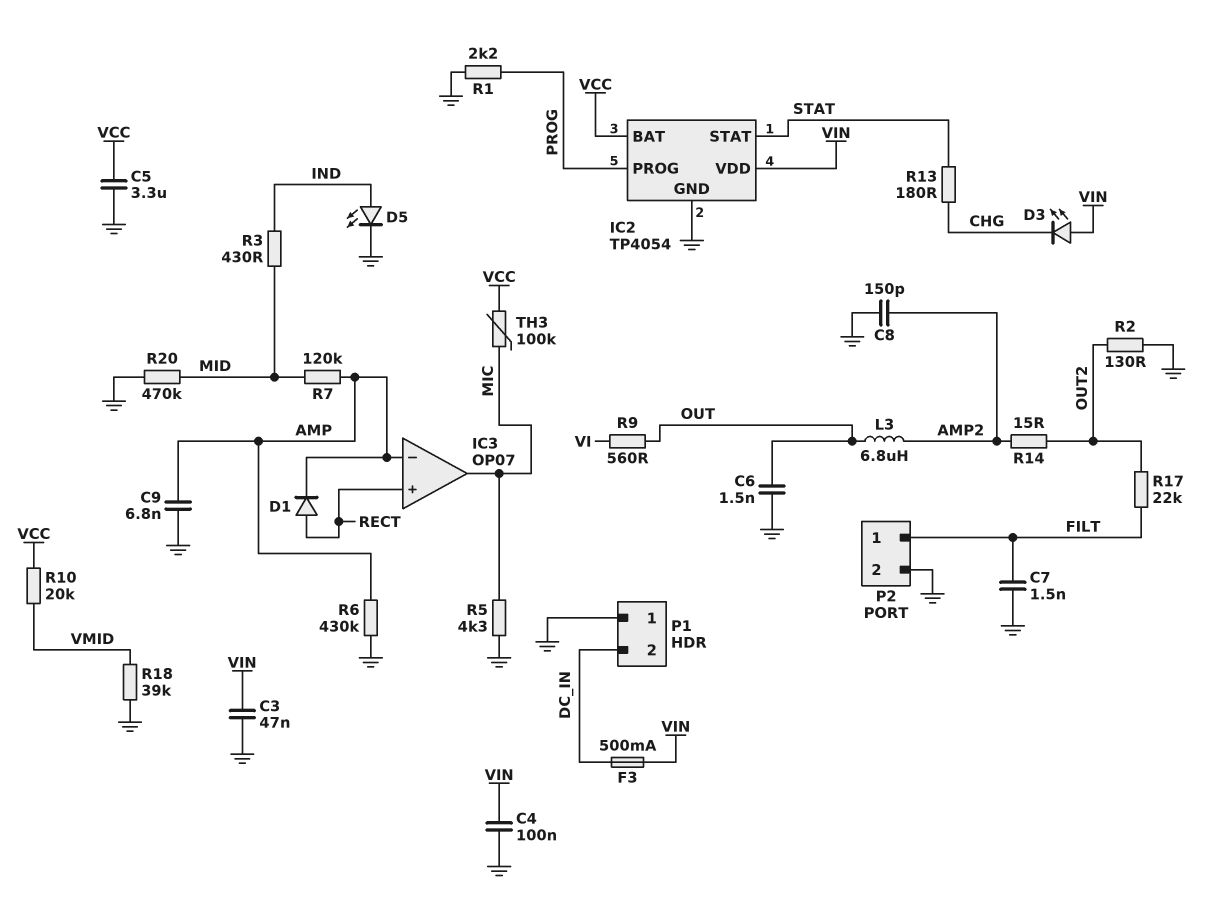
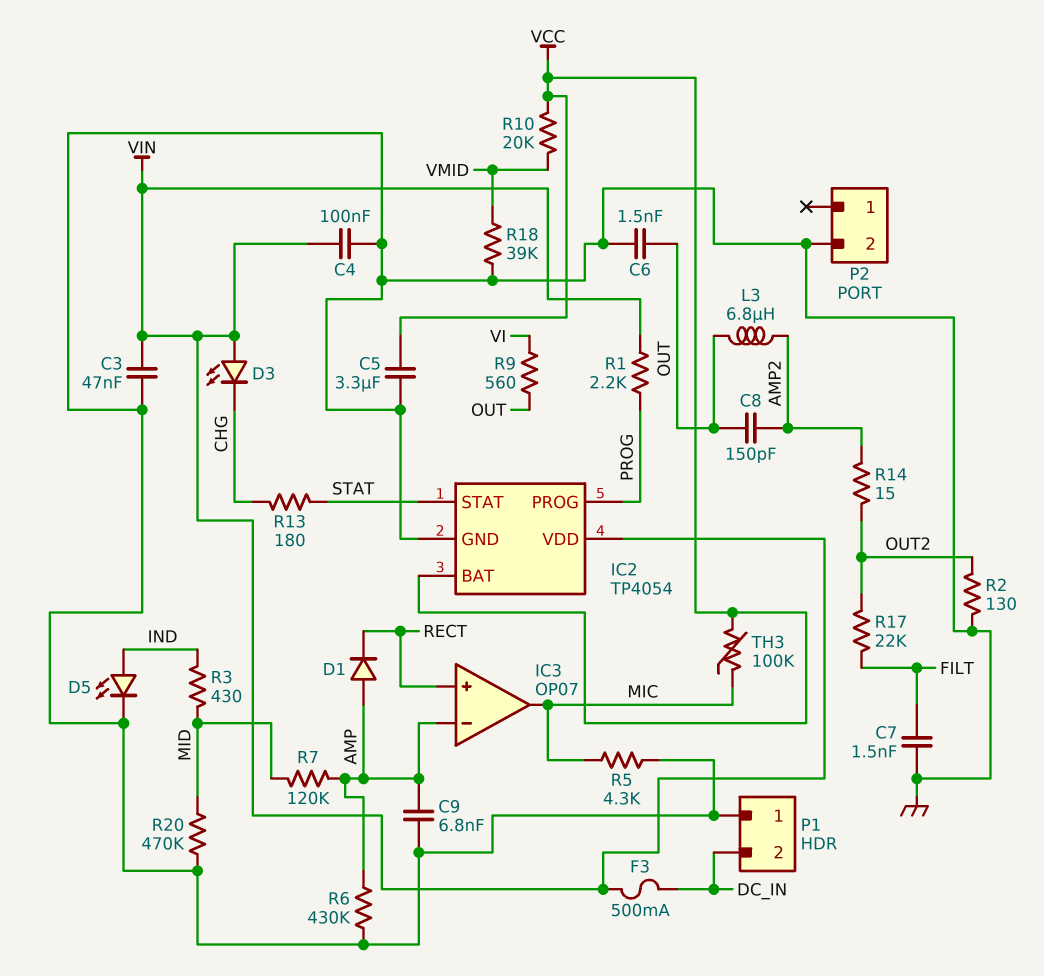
C8: 150pF (AMP2, GND) -> 150pF (AMP2, OUT)
D1: diode (A RECT, K AMP) -> diode (A AMP, K RECT)
P2 pin 1: FILT -> none
R1: 2.2k (GND, PROG) -> 2.2k (PROG, VIN)

